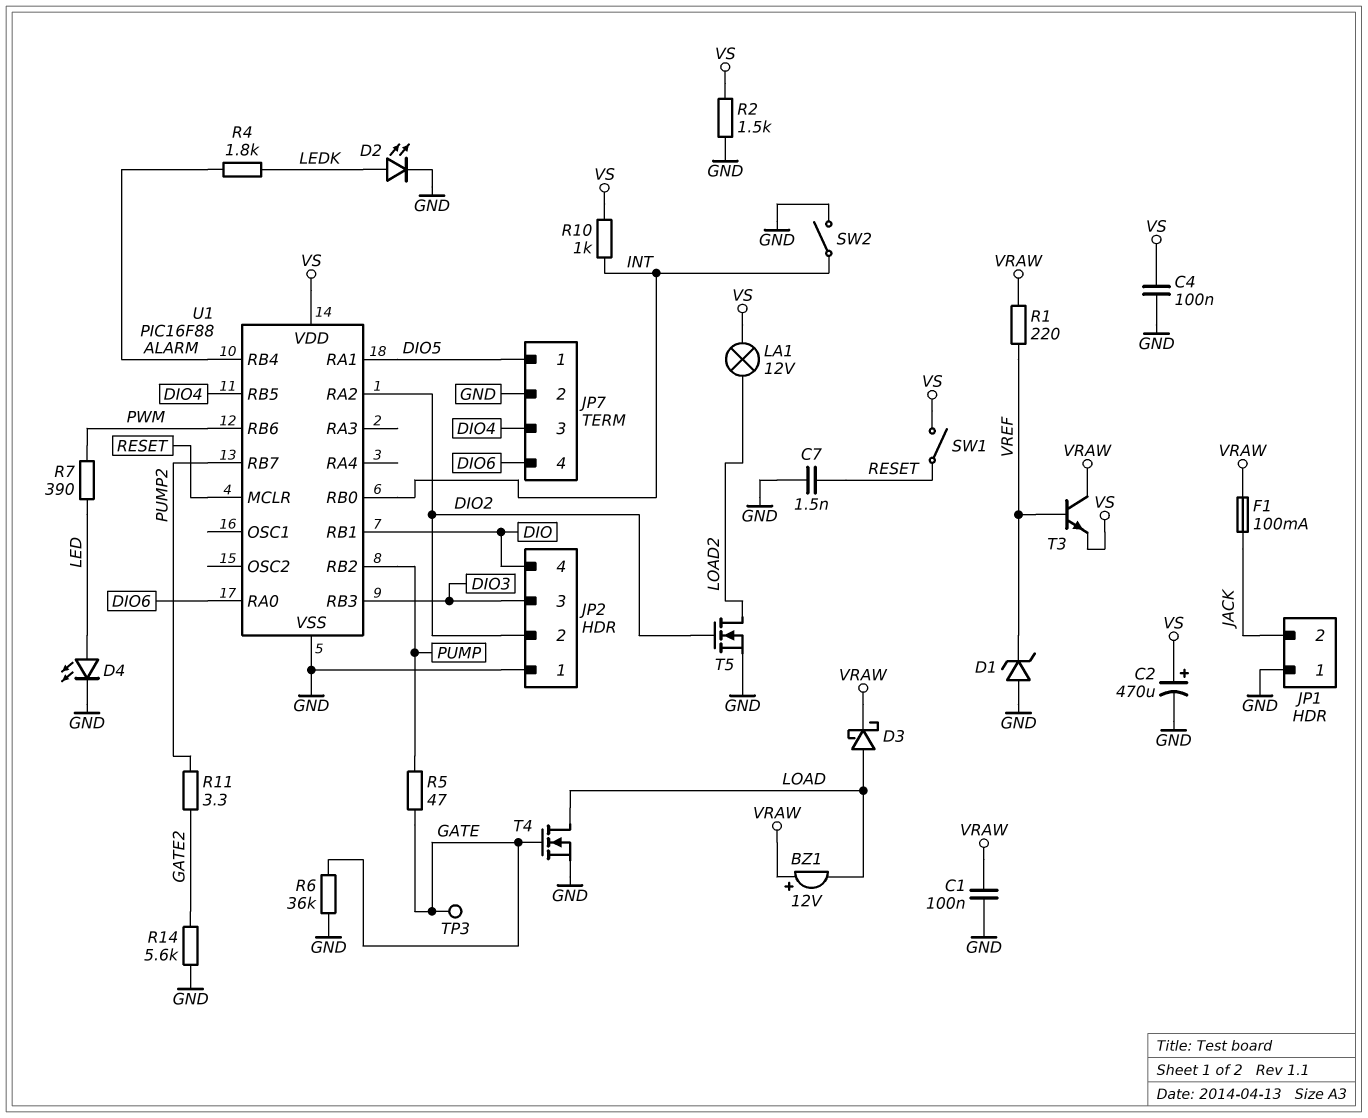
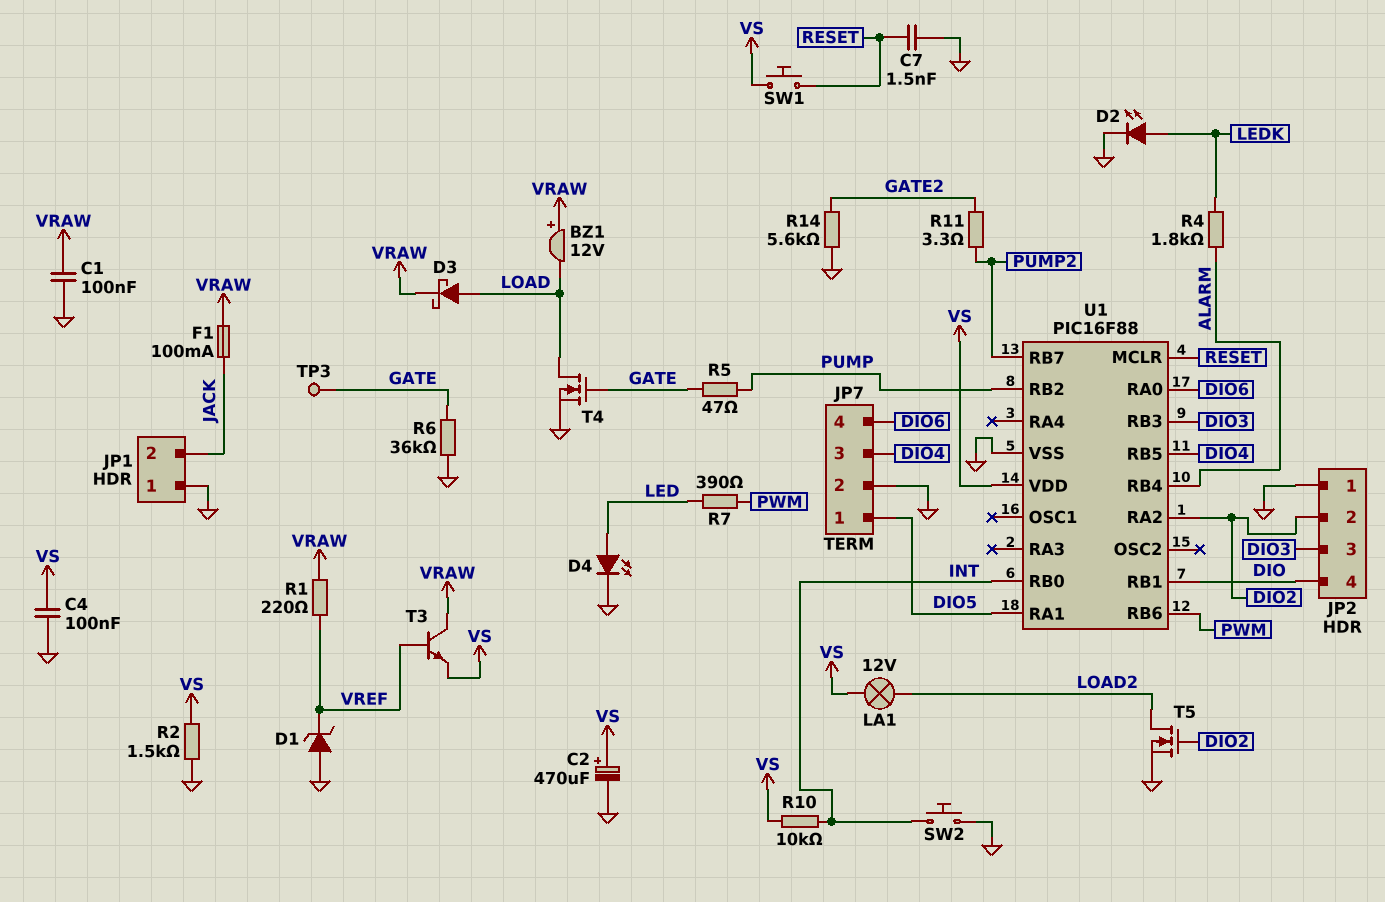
R10: 1k (INT, VS) -> 10k (INT, VS)
SW1: switch (RESET, VS) -> button (RESET, VS)
SW2: switch (GND, INT) -> button (GND, INT)

